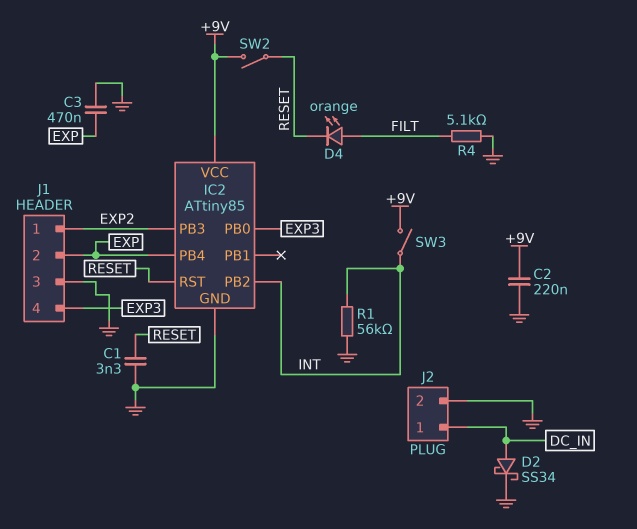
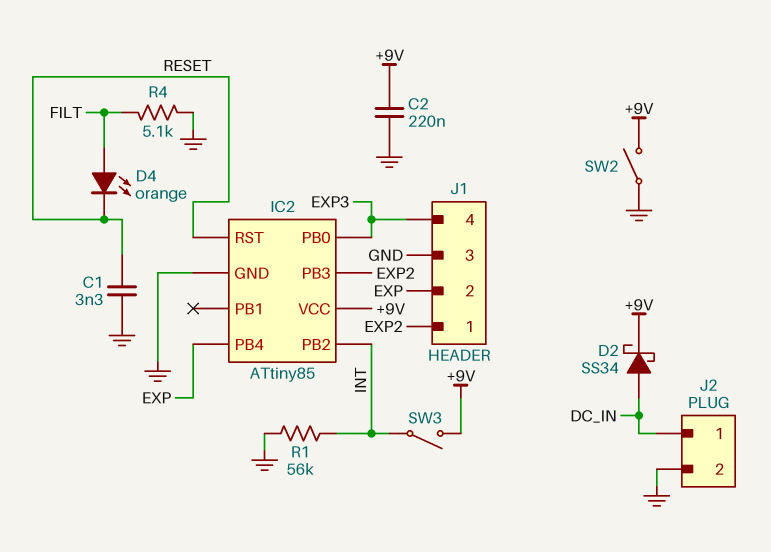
C3: 470nF (EXP, GND) -> none
D2: schottky SS34 (A DC_IN, K GND) -> schottky SS34 (A DC_IN, K +9V)
SW2: switch (+9V, RESET) -> switch (+9V, GND)

